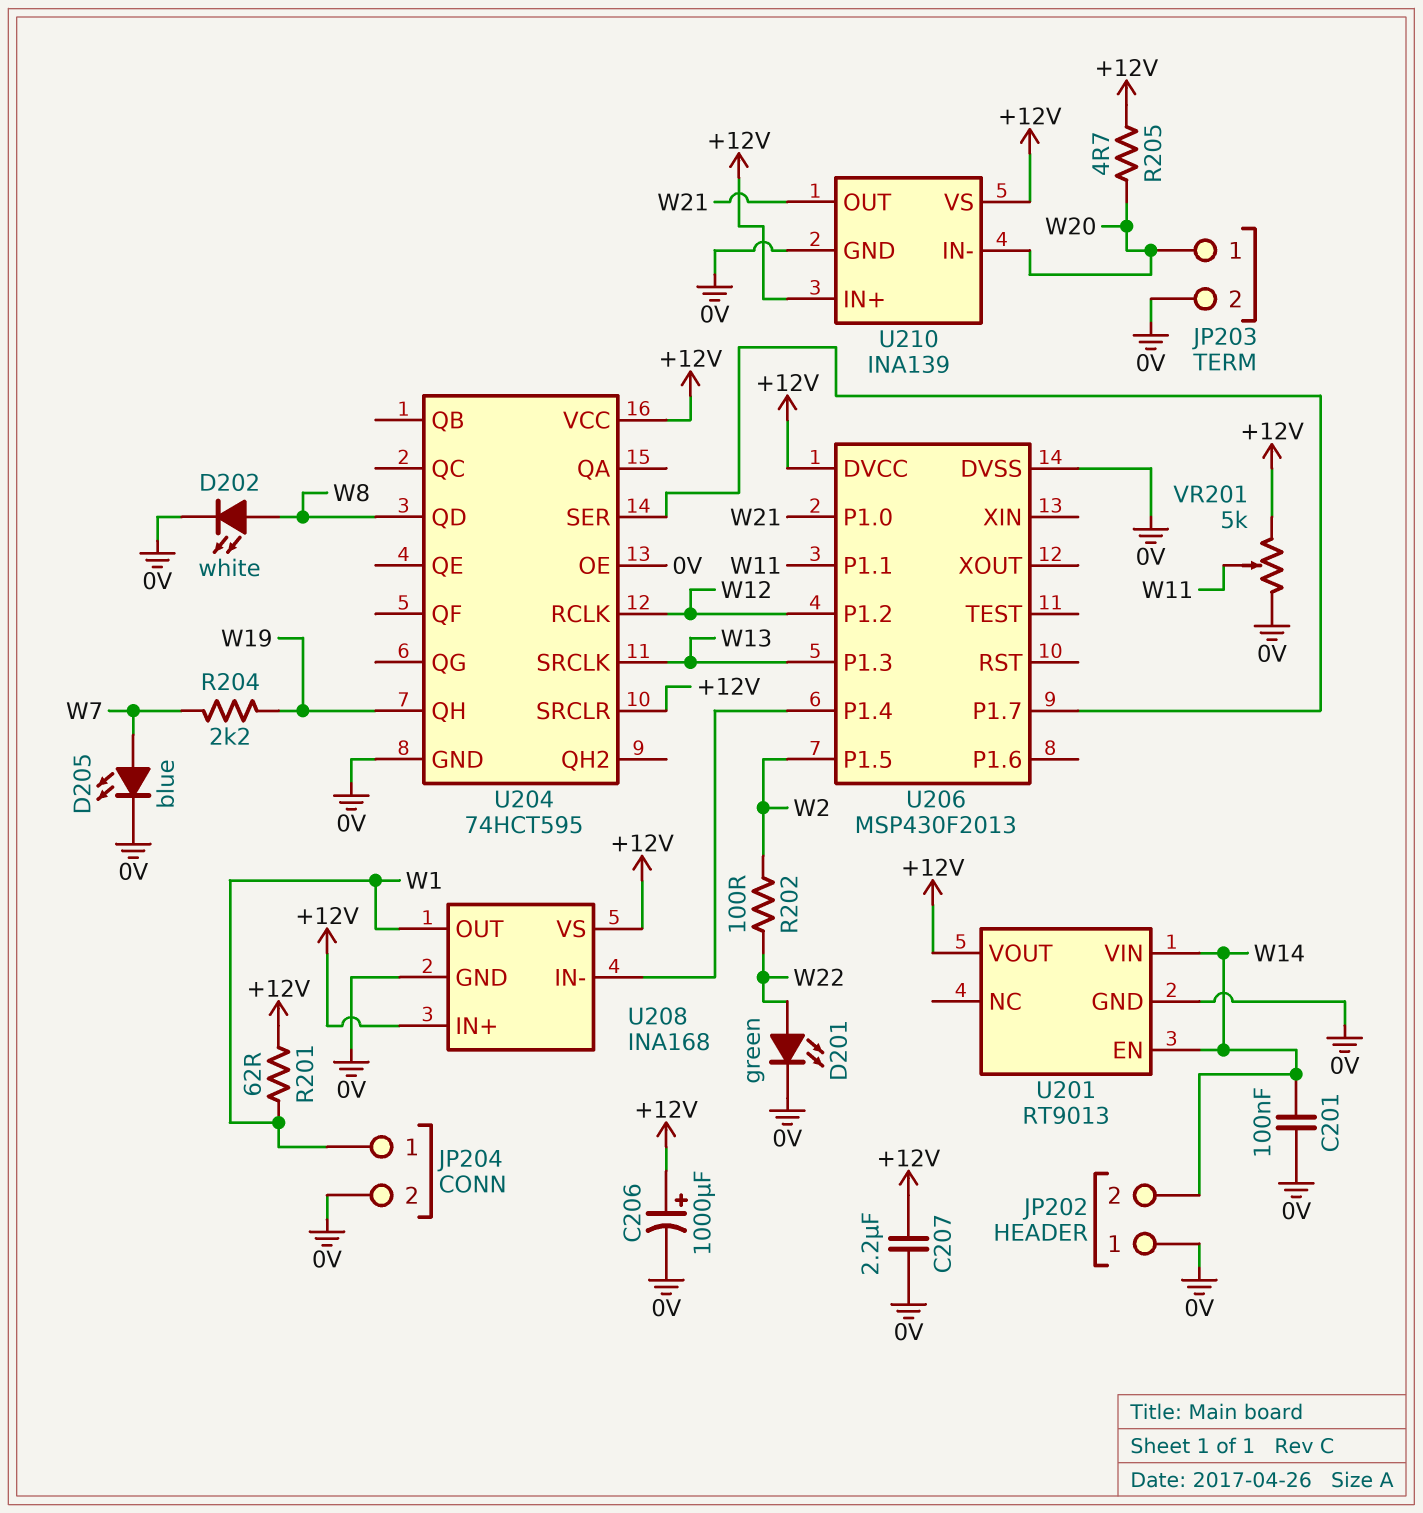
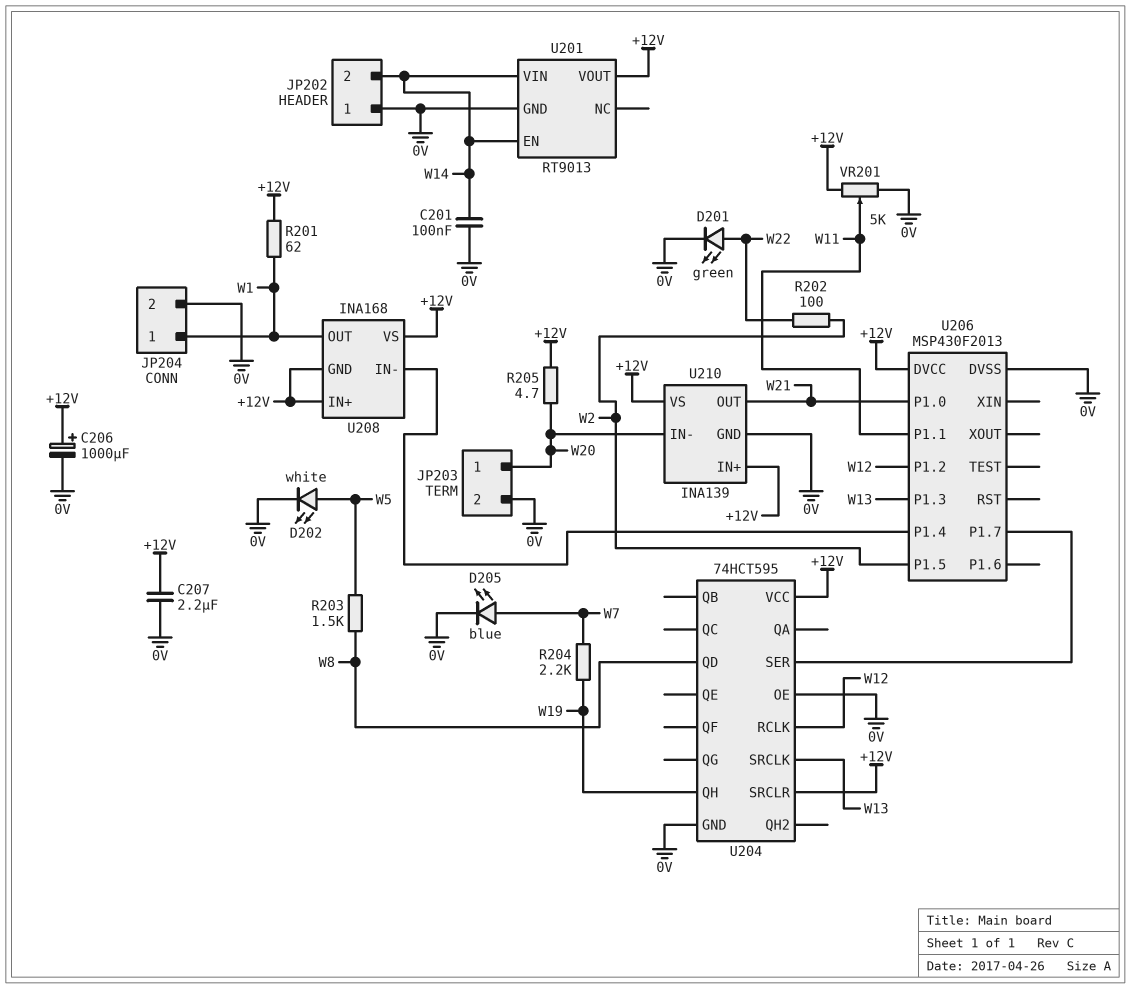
D202: LED white (A W8, K 0V) -> LED white (A W5, K 0V)
R203: none -> 1.5k (W5, W8)
U208 pin GND: 0V -> +12V

